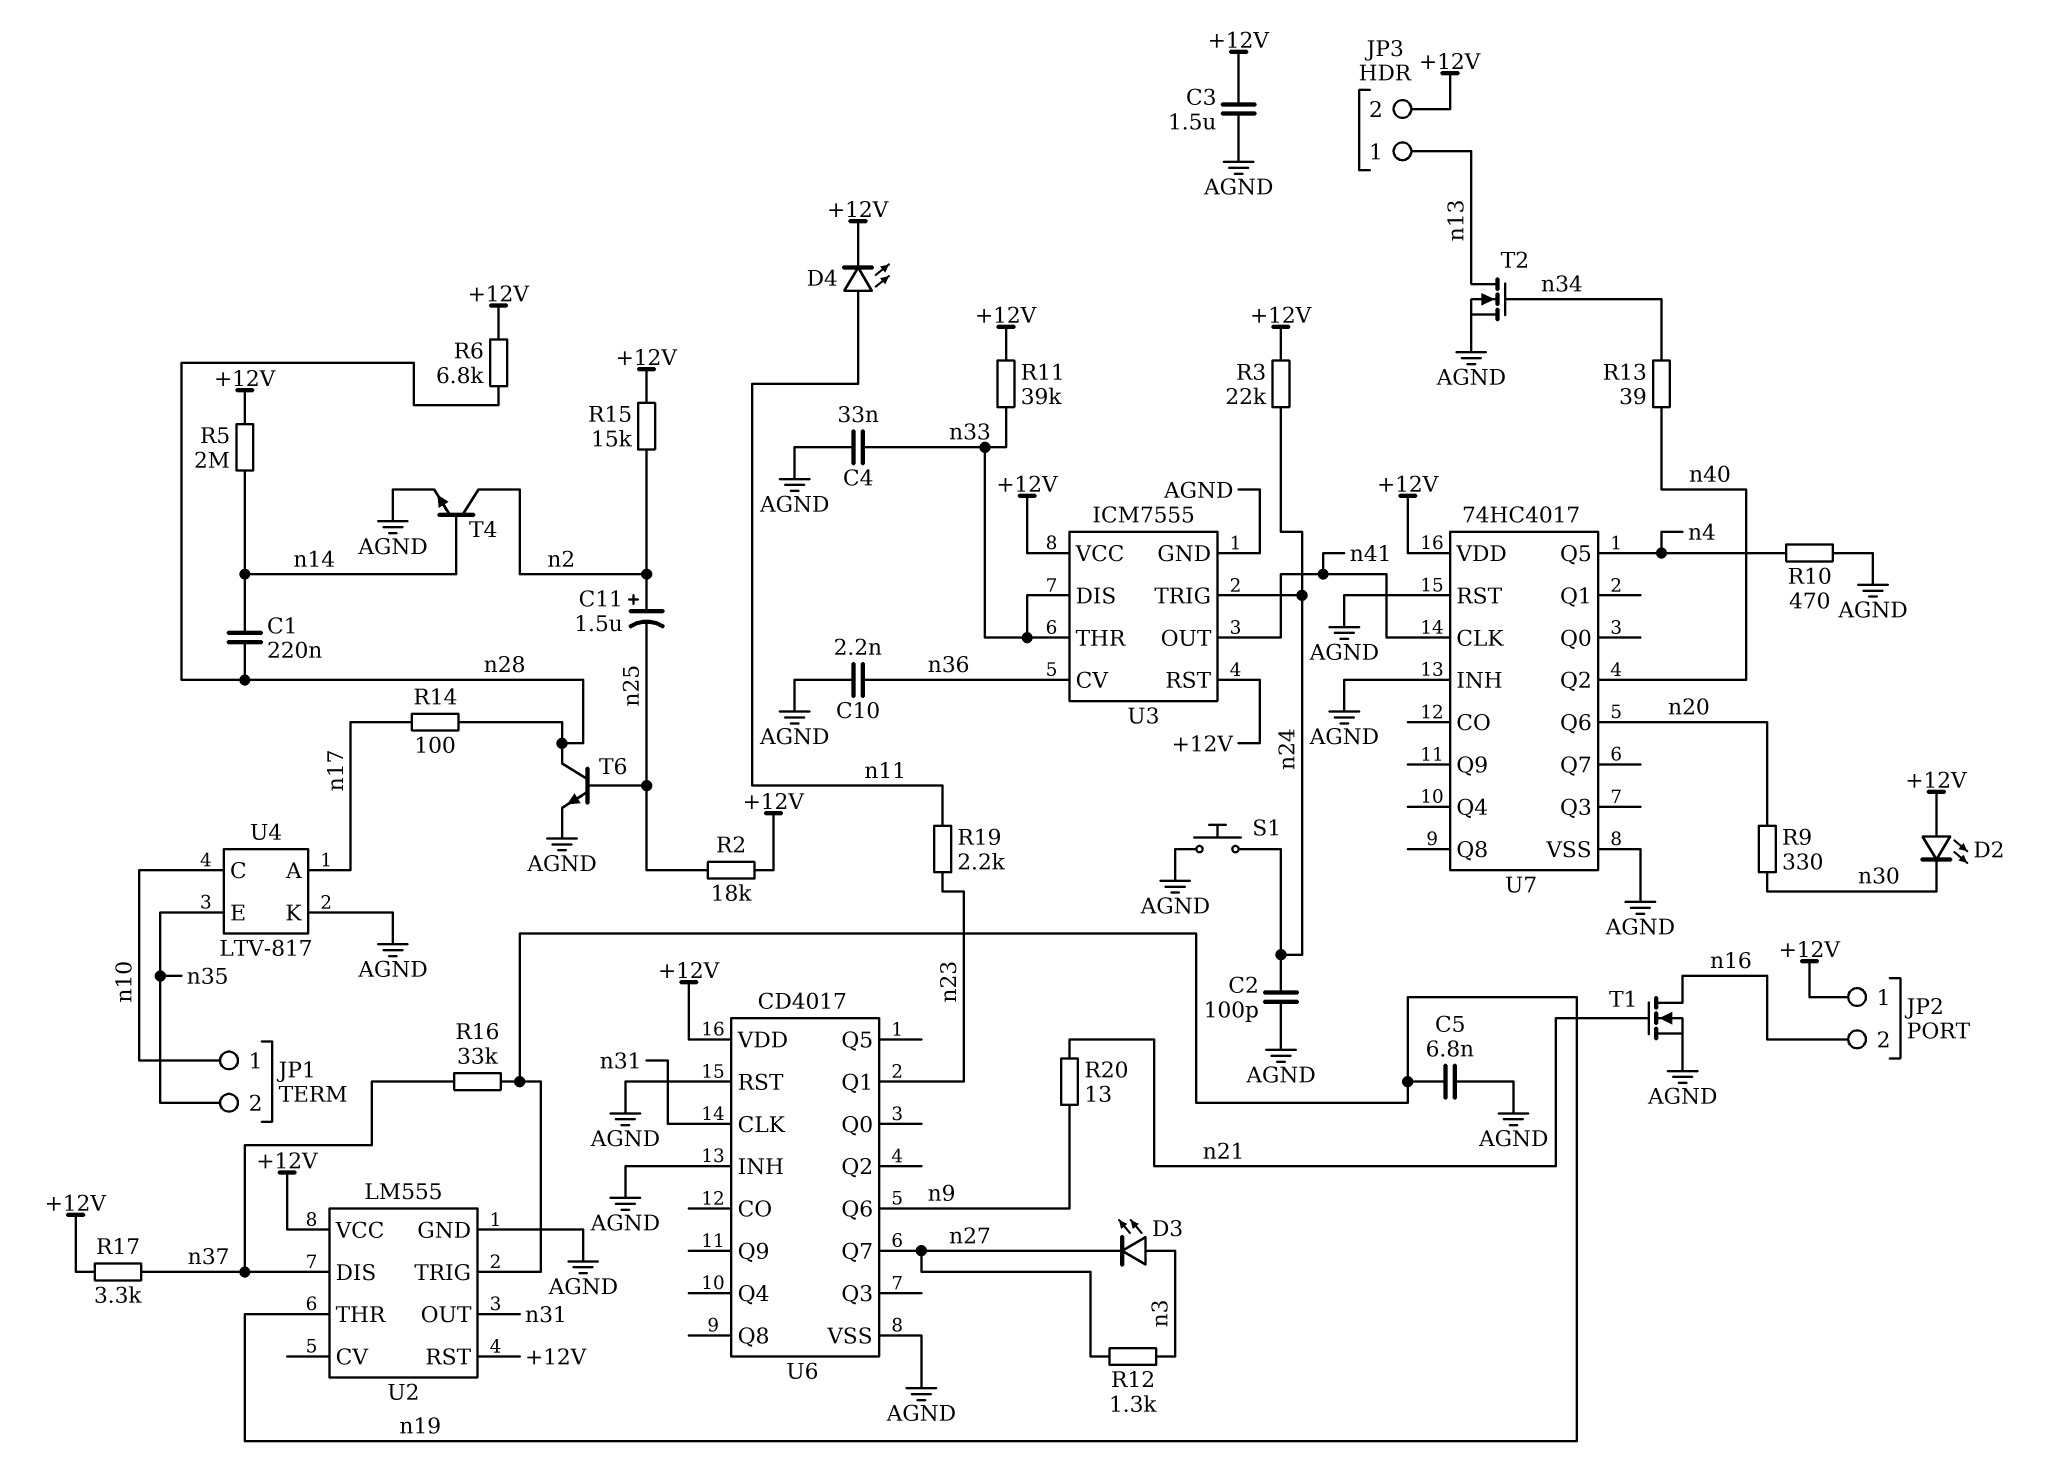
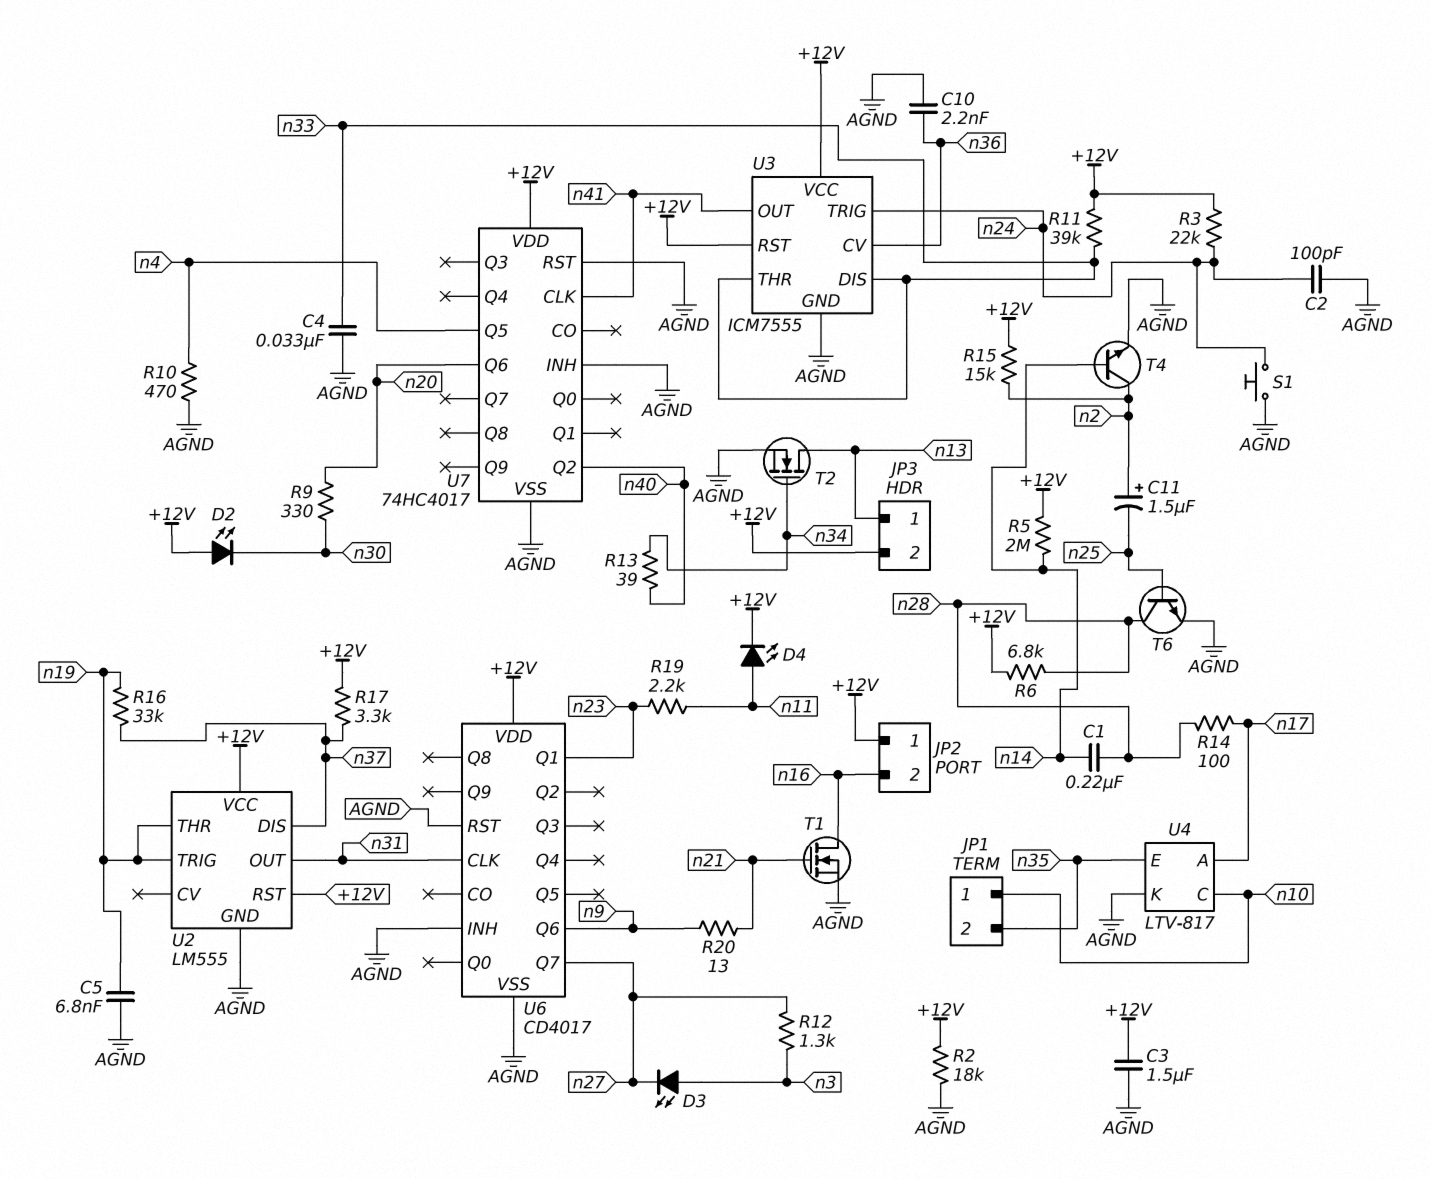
R2: 18k (+12V, n25) -> 18k (+12V, AGND)

